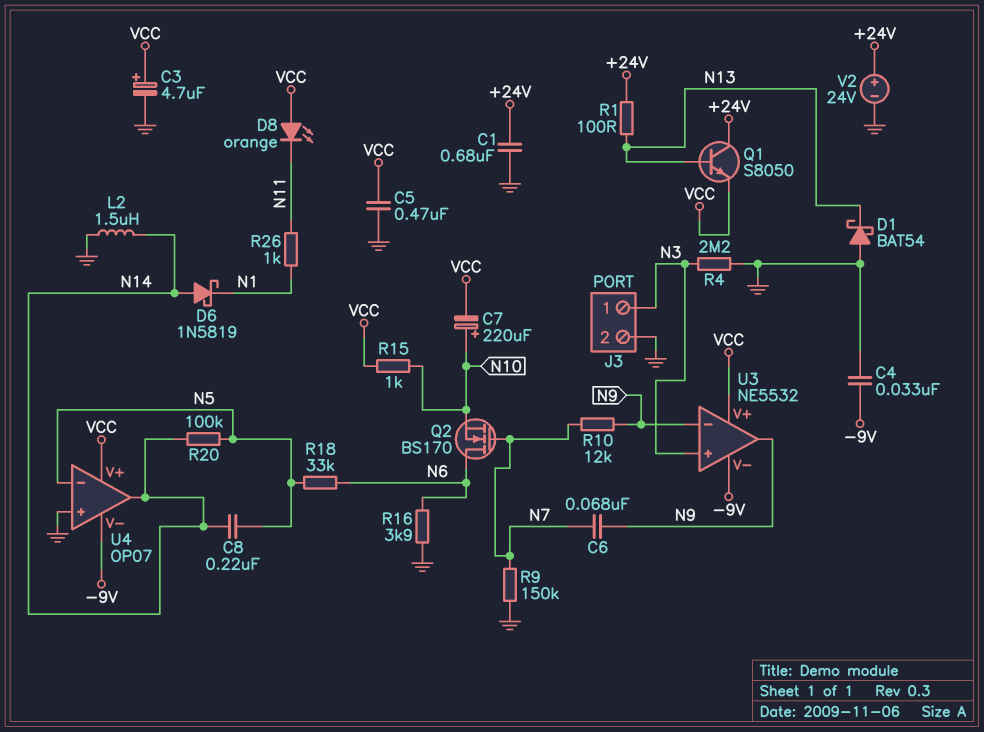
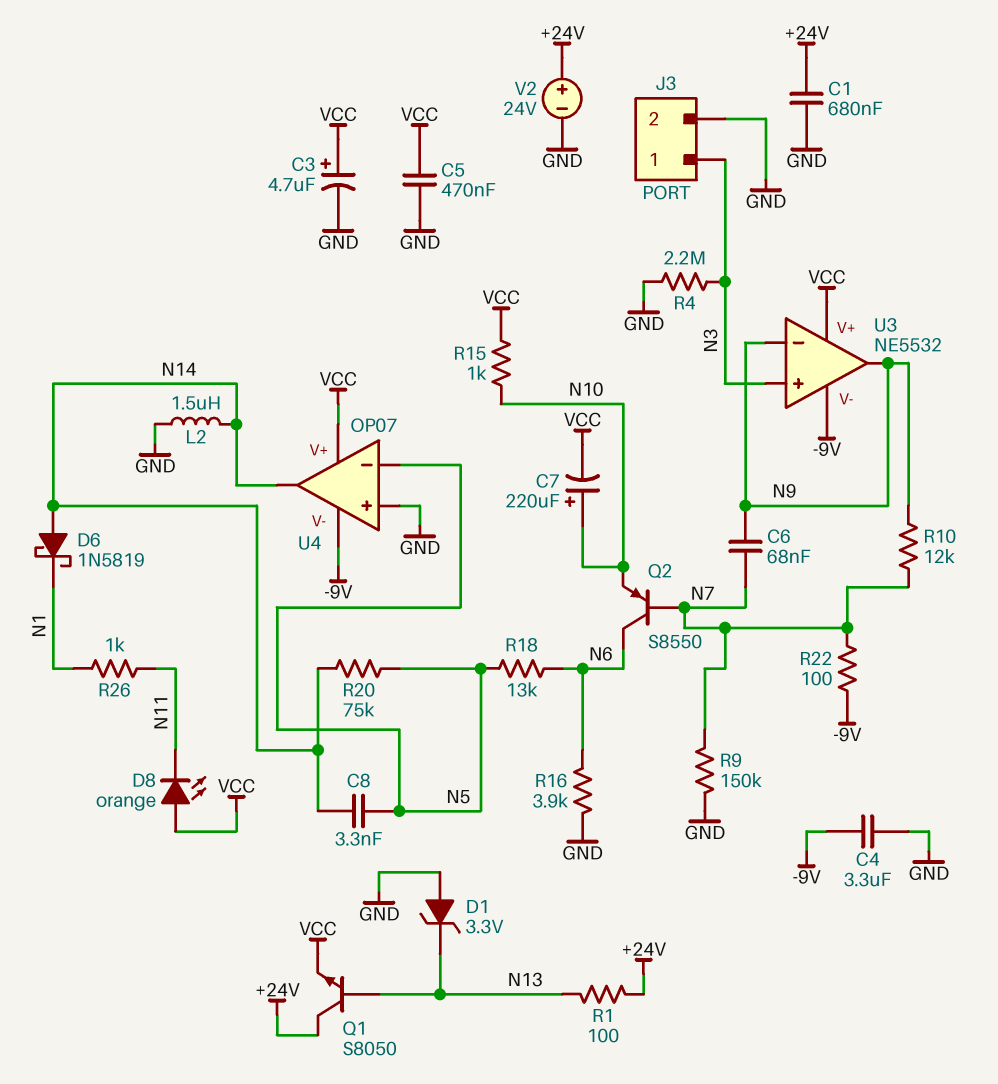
C4: 33nF (-9V, GND) -> 3.3uF (-9V, GND)
C8: 220nF (N5, N14) -> 3.3nF (N5, N14)
D1: schottky BAT54 (A GND, K N13) -> zener 3.3V (A GND, K N13)
Q2: NMOS BS170 (G N7, D N6, S N10) -> PNP S8550 (B N7, C N6, E N10)
R18: 33k (N5, N6) -> 13k (N5, N6)
R20: 100k (N5, N14) -> 75k (N5, N14)
R22: none -> 100 (-9V, N7)

